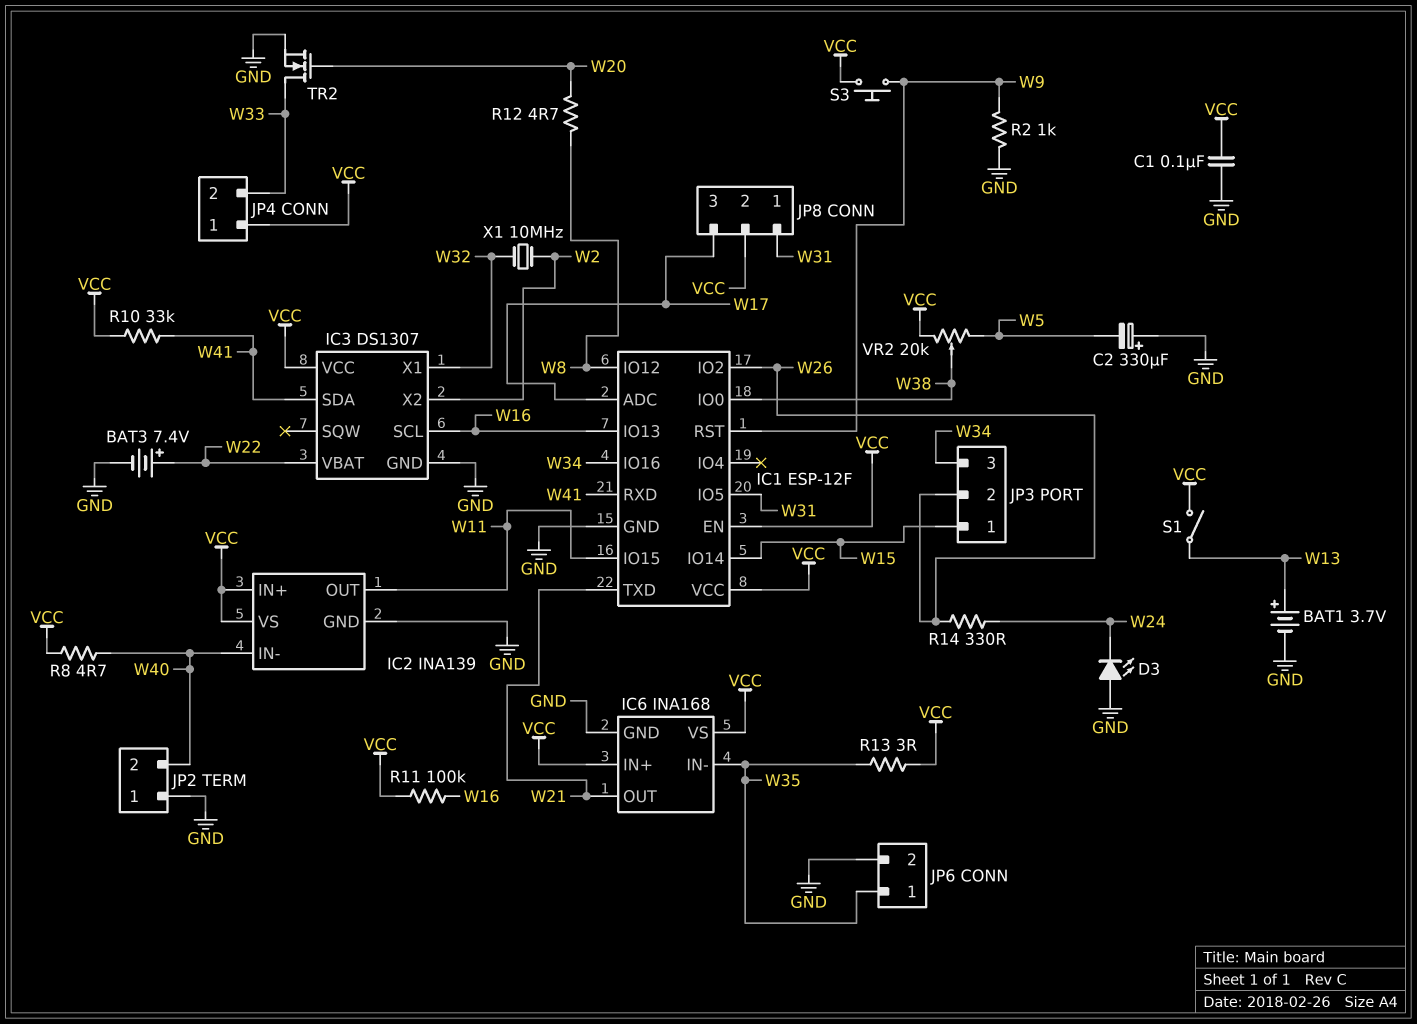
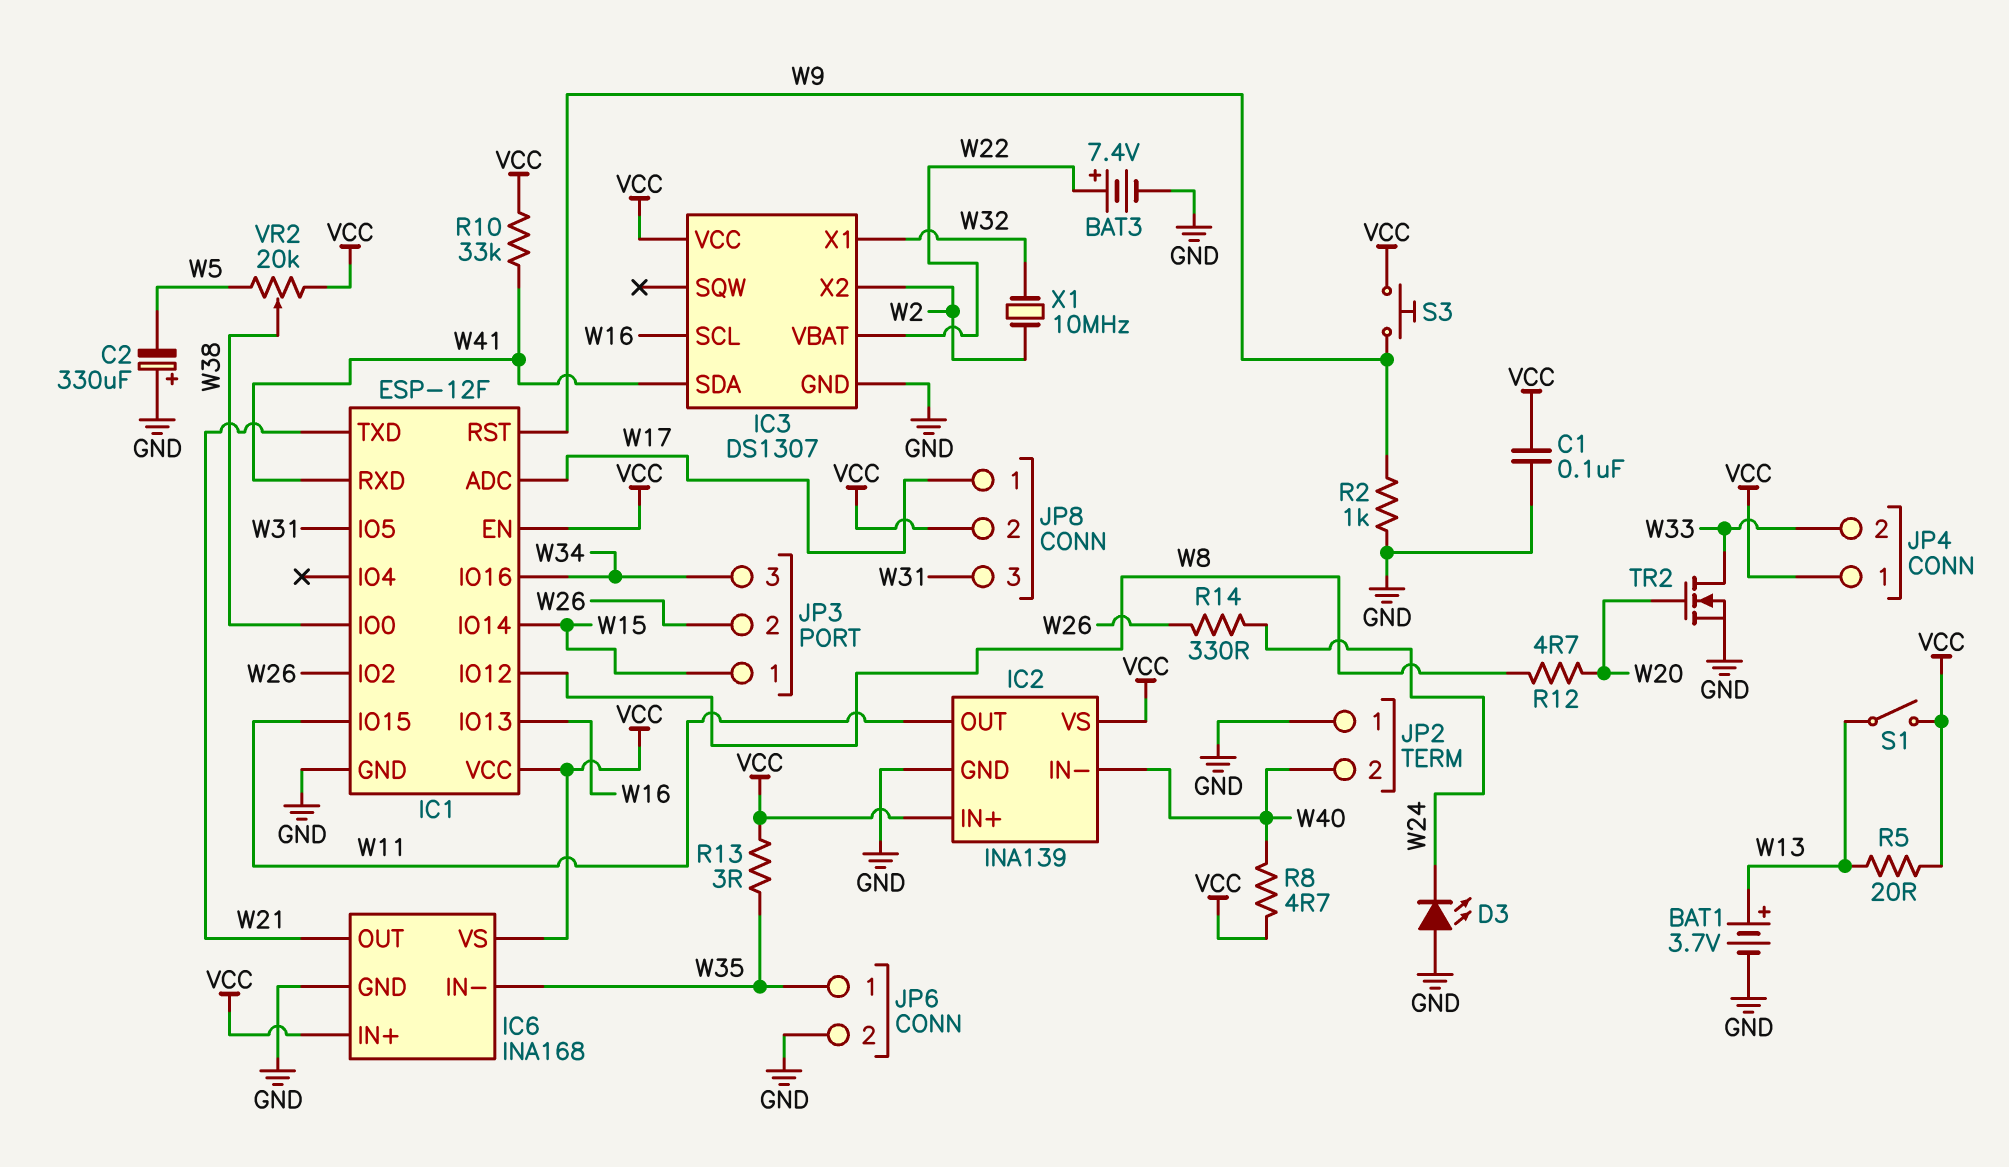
JP8 pin 1: W31 -> W17
JP8 pin 3: W17 -> W31
R5: none -> 20 (VCC, W13)
R11: 100k (VCC, W16) -> none

